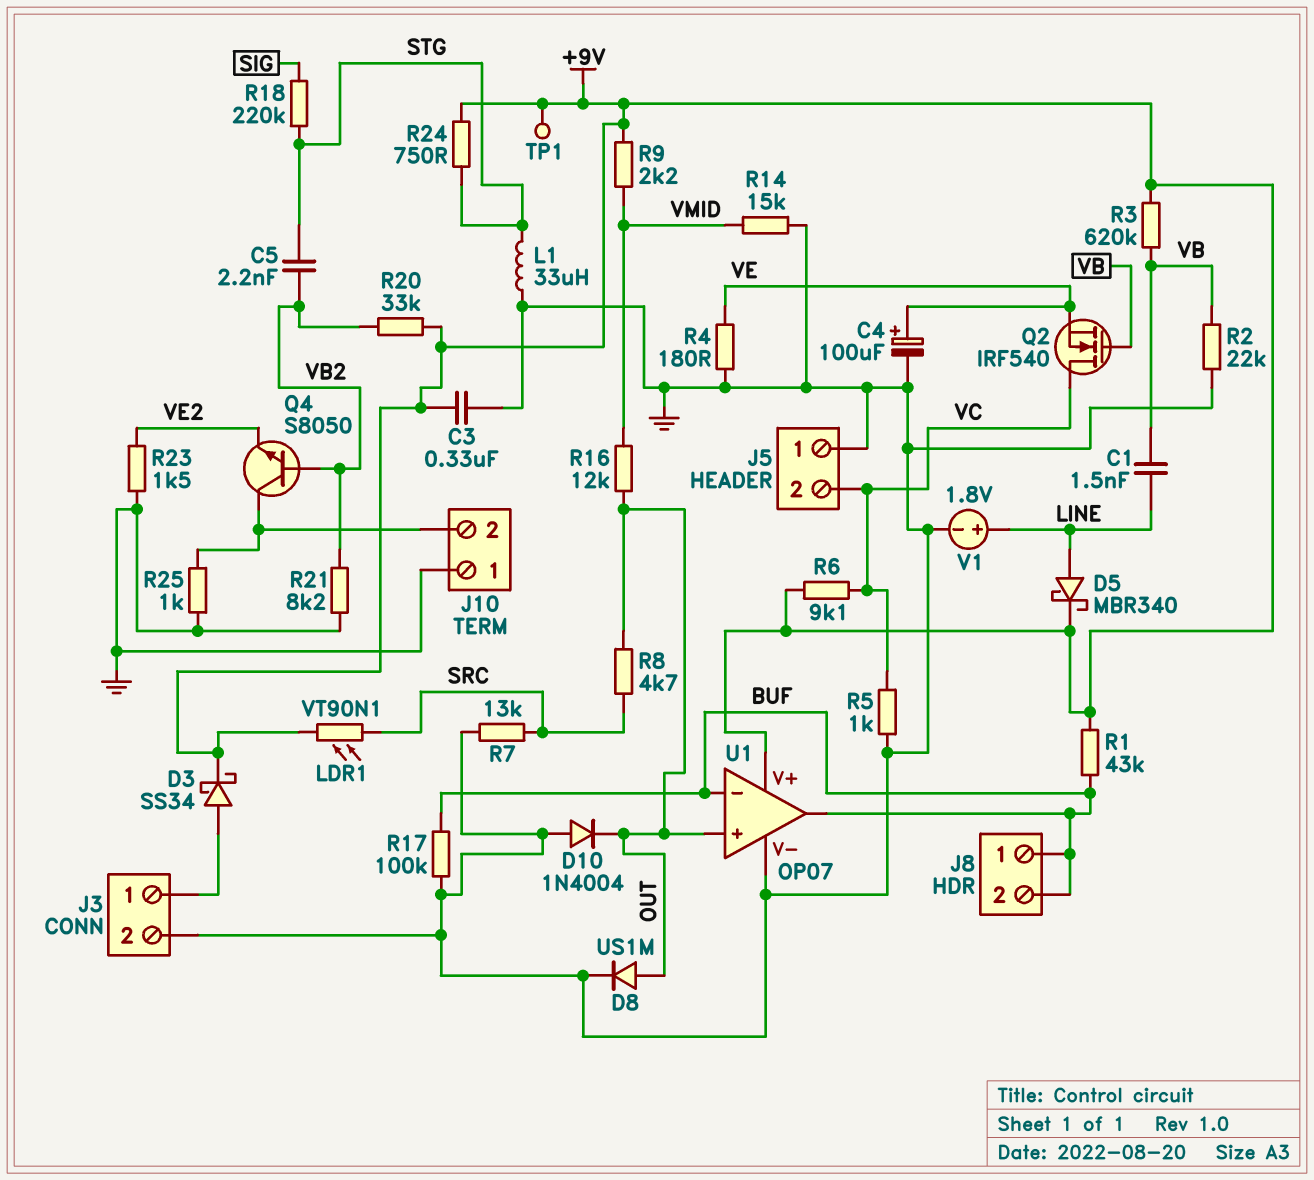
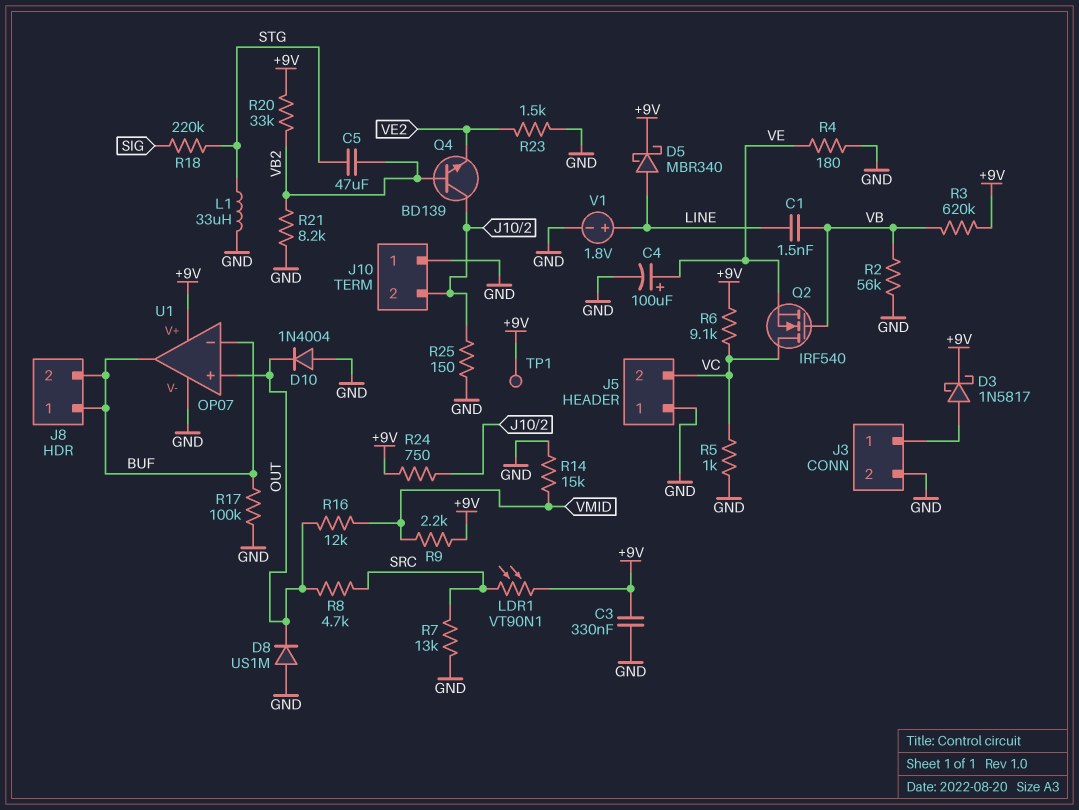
C5: 2.2nF (STG, VB2) -> 47uF (STG, VB2)
D3: schottky SS34 (A J3/1, K +9V) -> schottky 1N5817 (A J3/1, K +9V)
D8: diode US1M (A OUT, K GND) -> diode US1M (A GND, K OUT)
Q4: NPN S8050 (B VB2, C J10/2, E VE2) -> NPN BD139 (B VB2, C J10/2, E VE2)
R1: 43k (+9V, BUF) -> none
R2: 22k (GND, VB) -> 56k (GND, VB)
R24: 750 (+9V, STG) -> 750 (+9V, J10/2)
R25: 1k (GND, J10/2) -> 150 (GND, J10/2)

